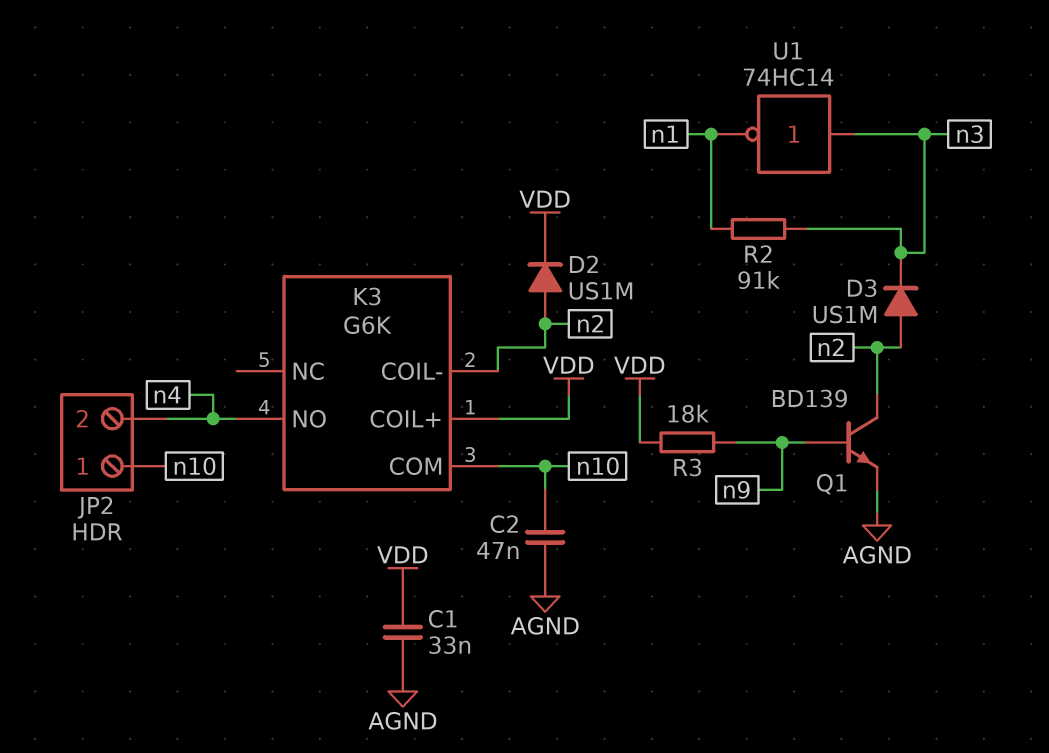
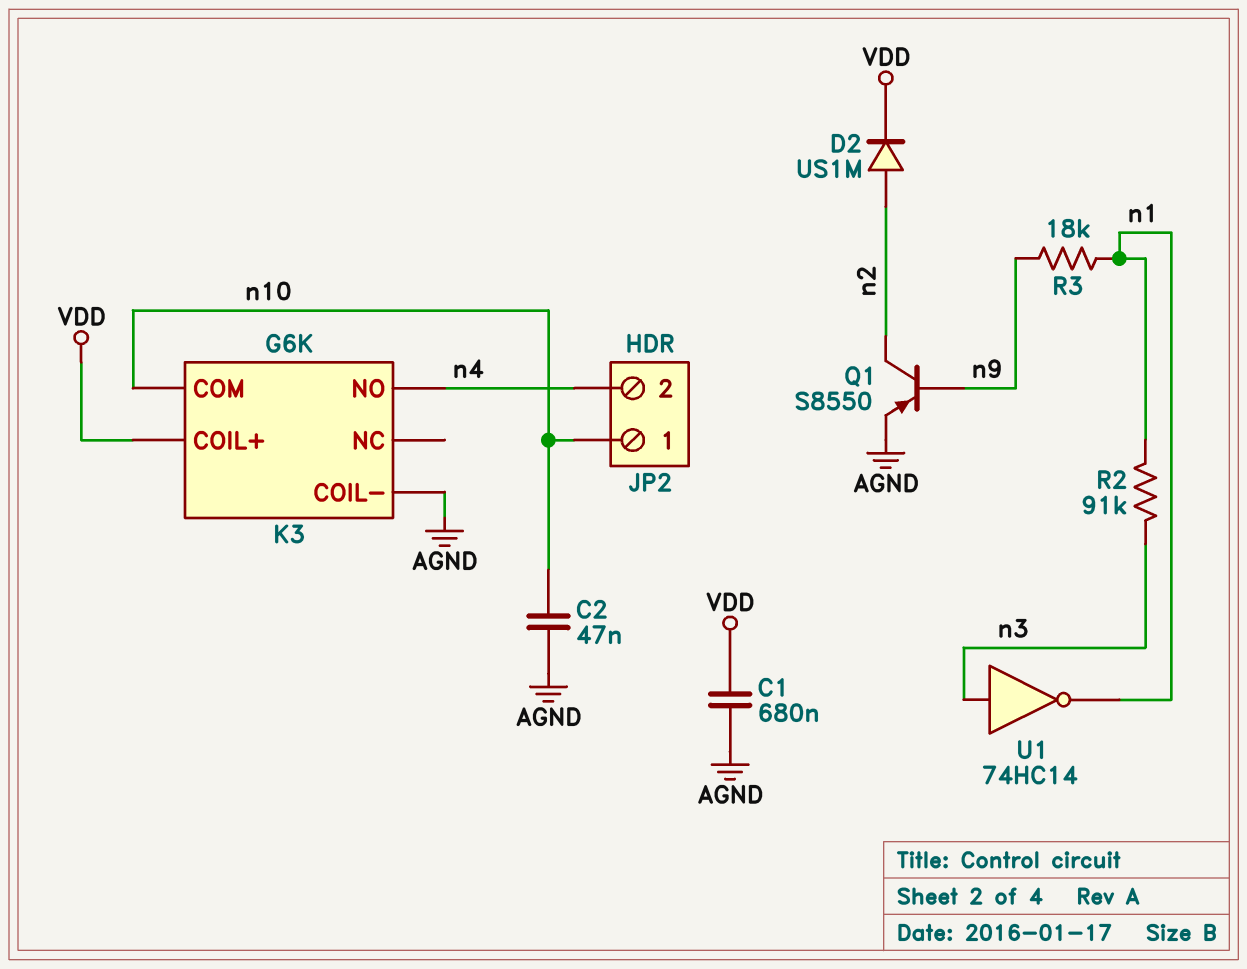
C1: 33nF (AGND, VDD) -> 680nF (AGND, VDD)
D3: diode US1M (A n2, K n3) -> none
K3 pin COIL-: n2 -> AGND
Q1: NPN BD139 (B n9, C n2, E AGND) -> PNP S8550 (B n9, C n2, E AGND)
R3: 18k (VDD, n9) -> 18k (n1, n9)

